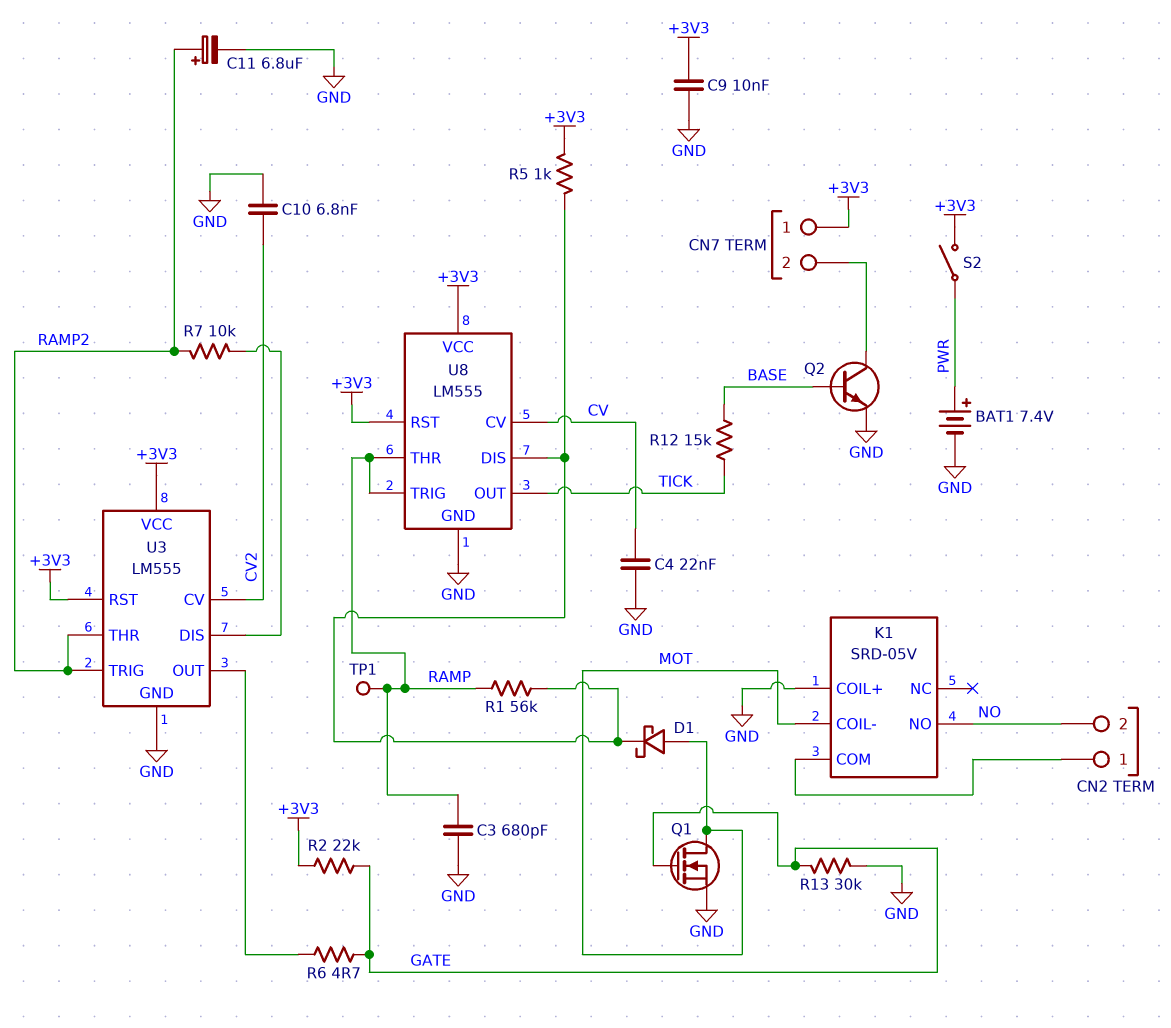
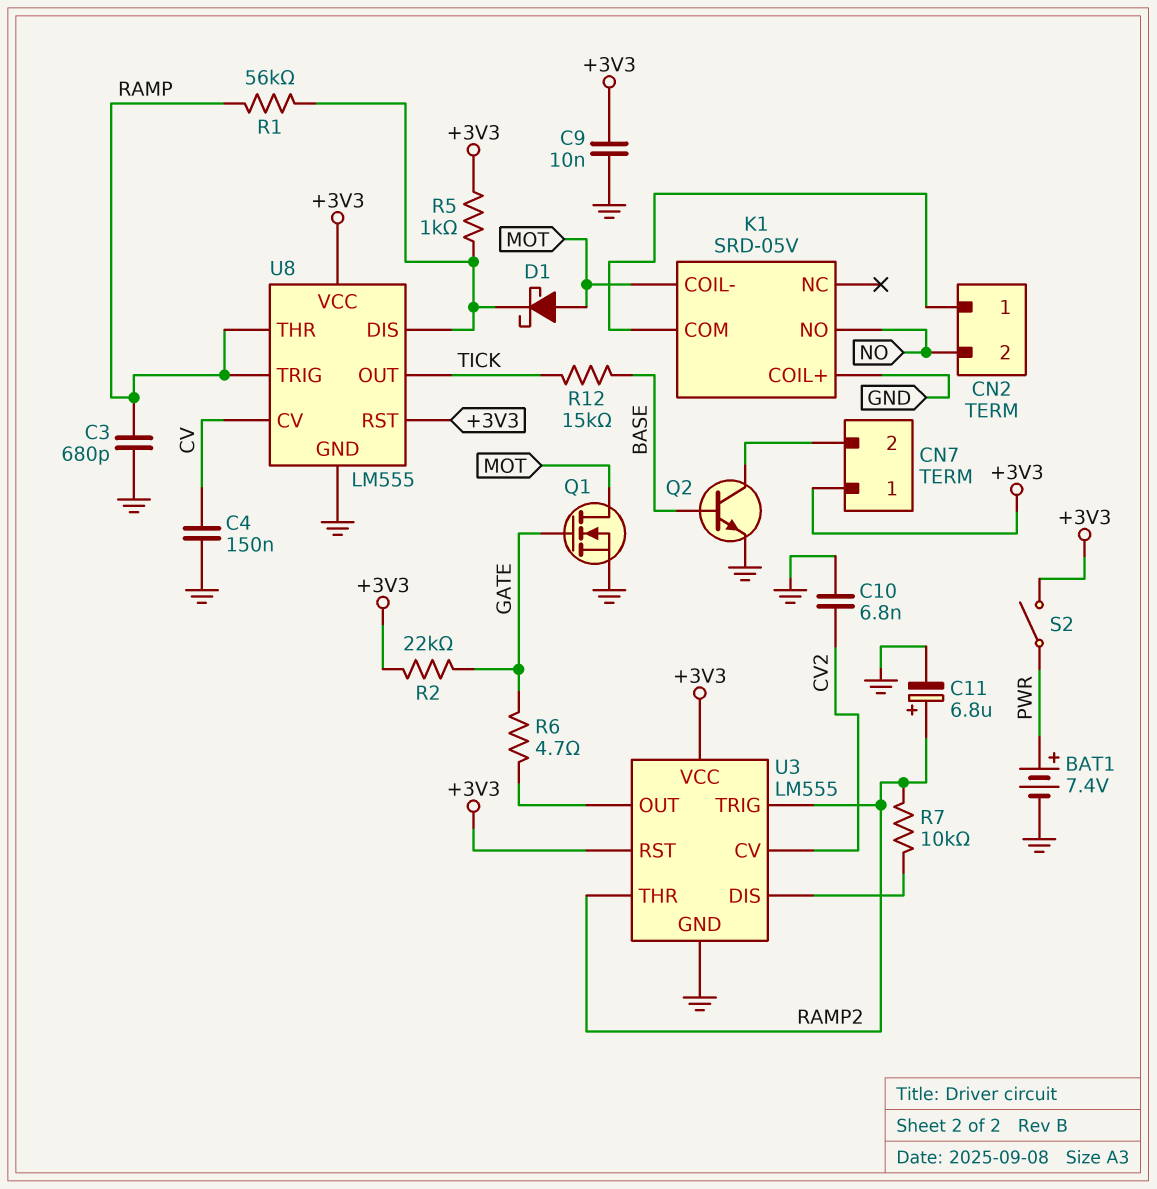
C4: 22nF (CV, GND) -> 150nF (CV, GND)
R13: 30k (GATE, GND) -> none
TP1: test point (RAMP) -> none

